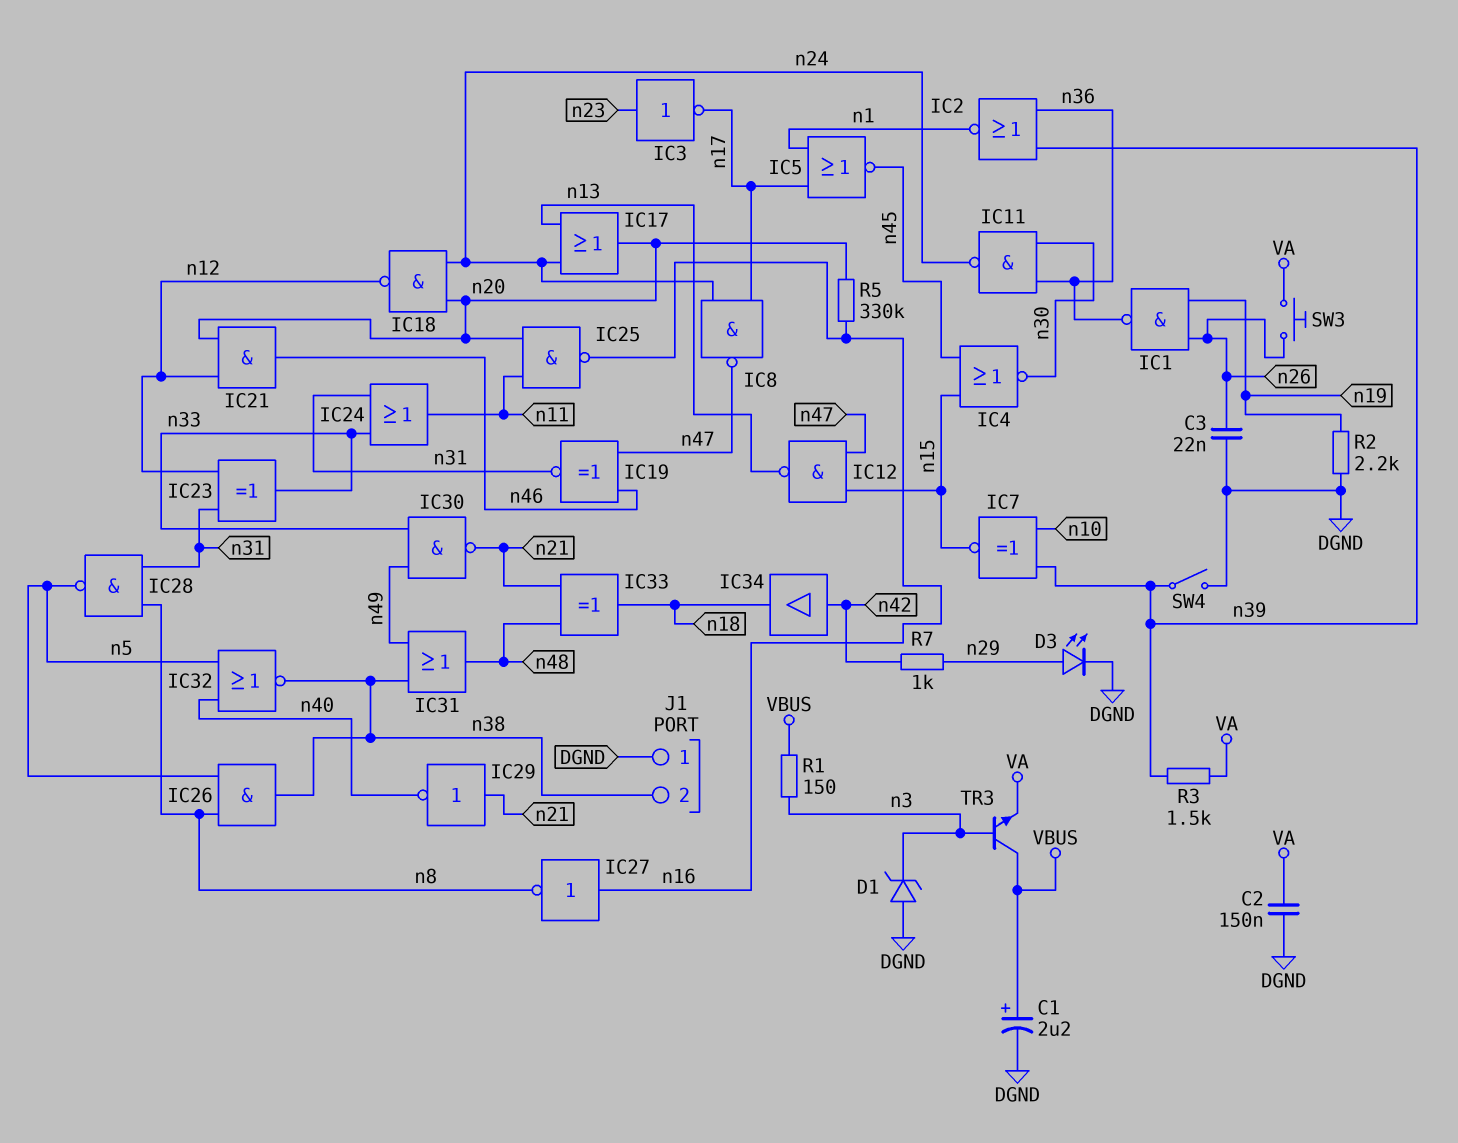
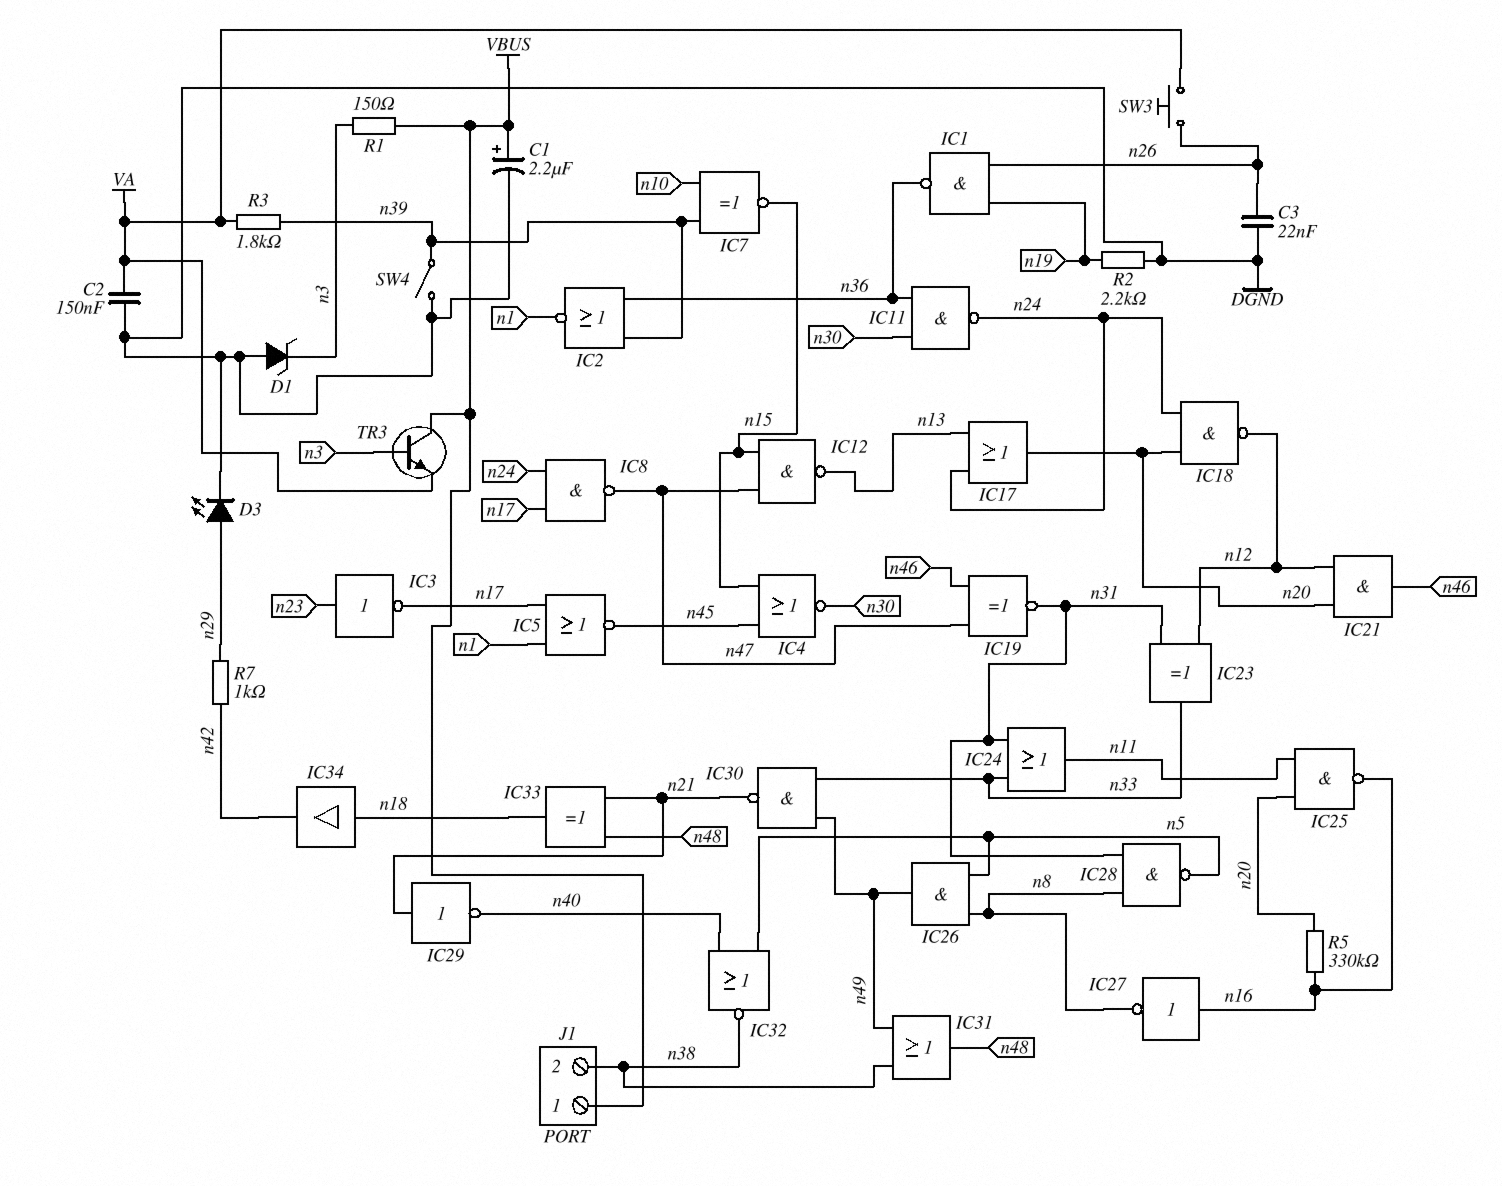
IC26: AND (in n5, in n8, out n38) -> AND (in n5, in n8, out n49)
IC34: buffer (in n42, out n18) -> buffer (in n18, out n42)
J1 pin 1: DGND -> VBUS
R3: 1.5k (VA, n39) -> 1.8k (VA, n39)

